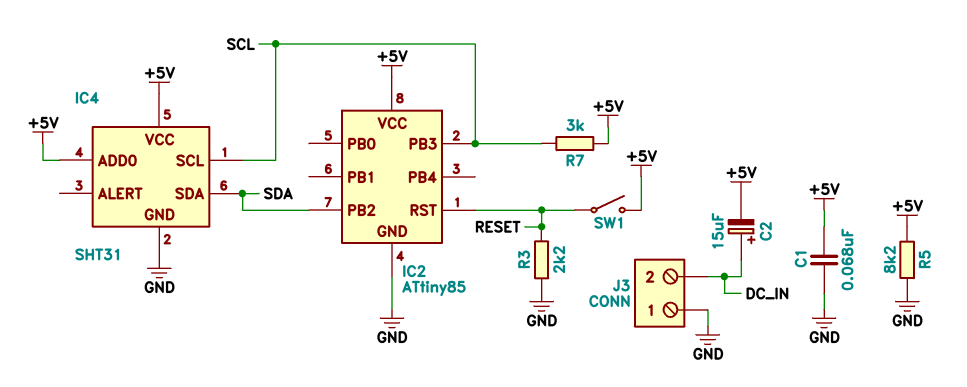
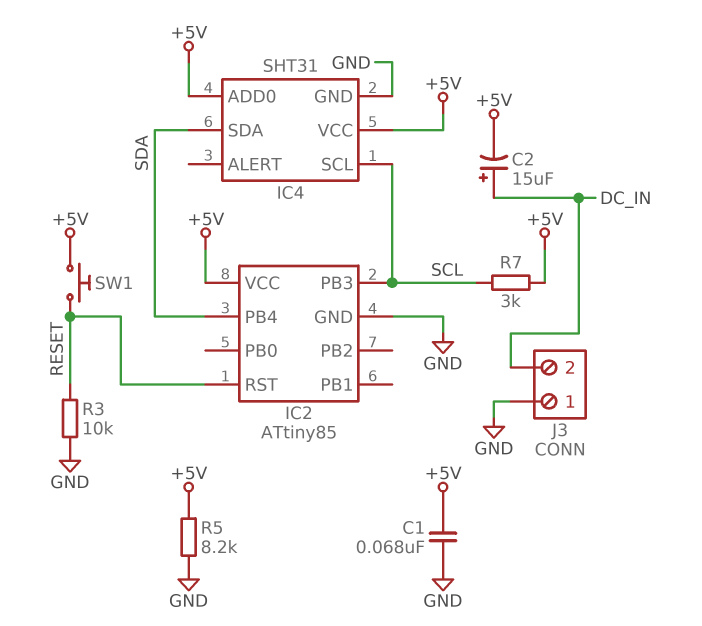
IC2 pin PB2: SDA -> none
IC2 pin PB4: none -> SDA
R3: 2.2k (GND, RESET) -> 10k (GND, RESET)
SW1: switch (+5V, RESET) -> button (+5V, RESET)

